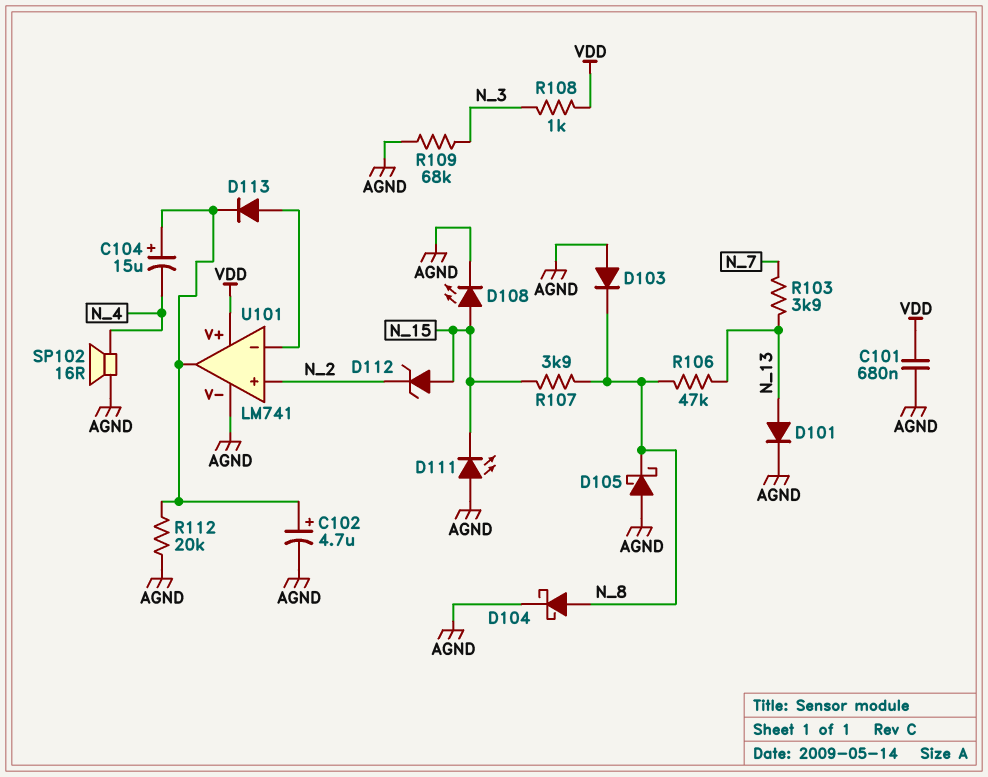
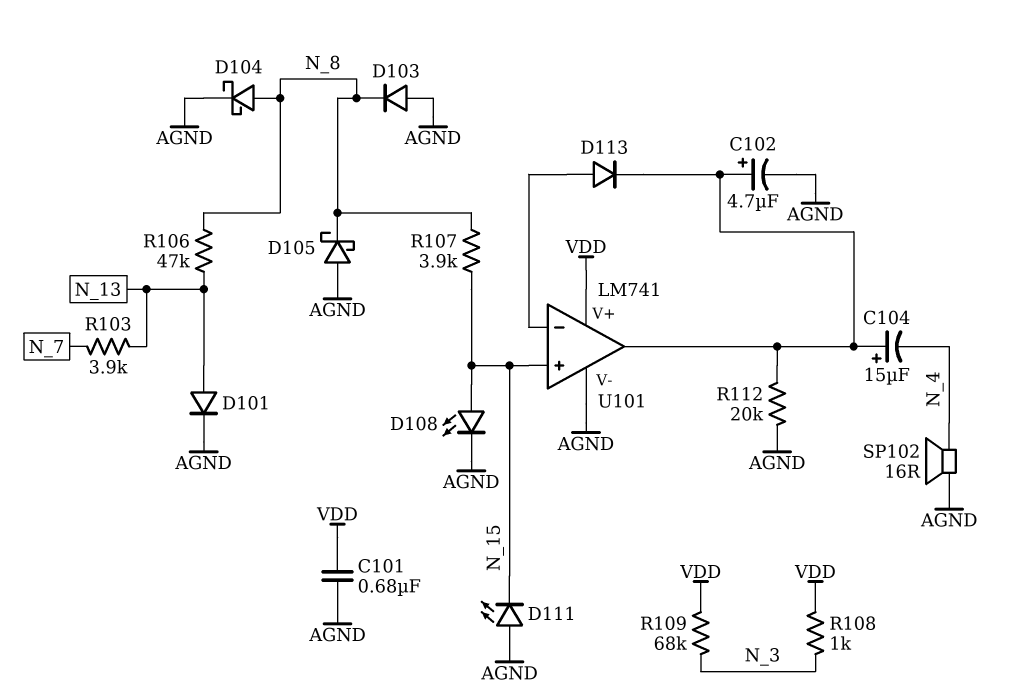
D112: zener (A N_15, K N_2) -> none
R109: 68k (AGND, N_3) -> 68k (N_3, VDD)
U101 pin in+: N_2 -> N_15

